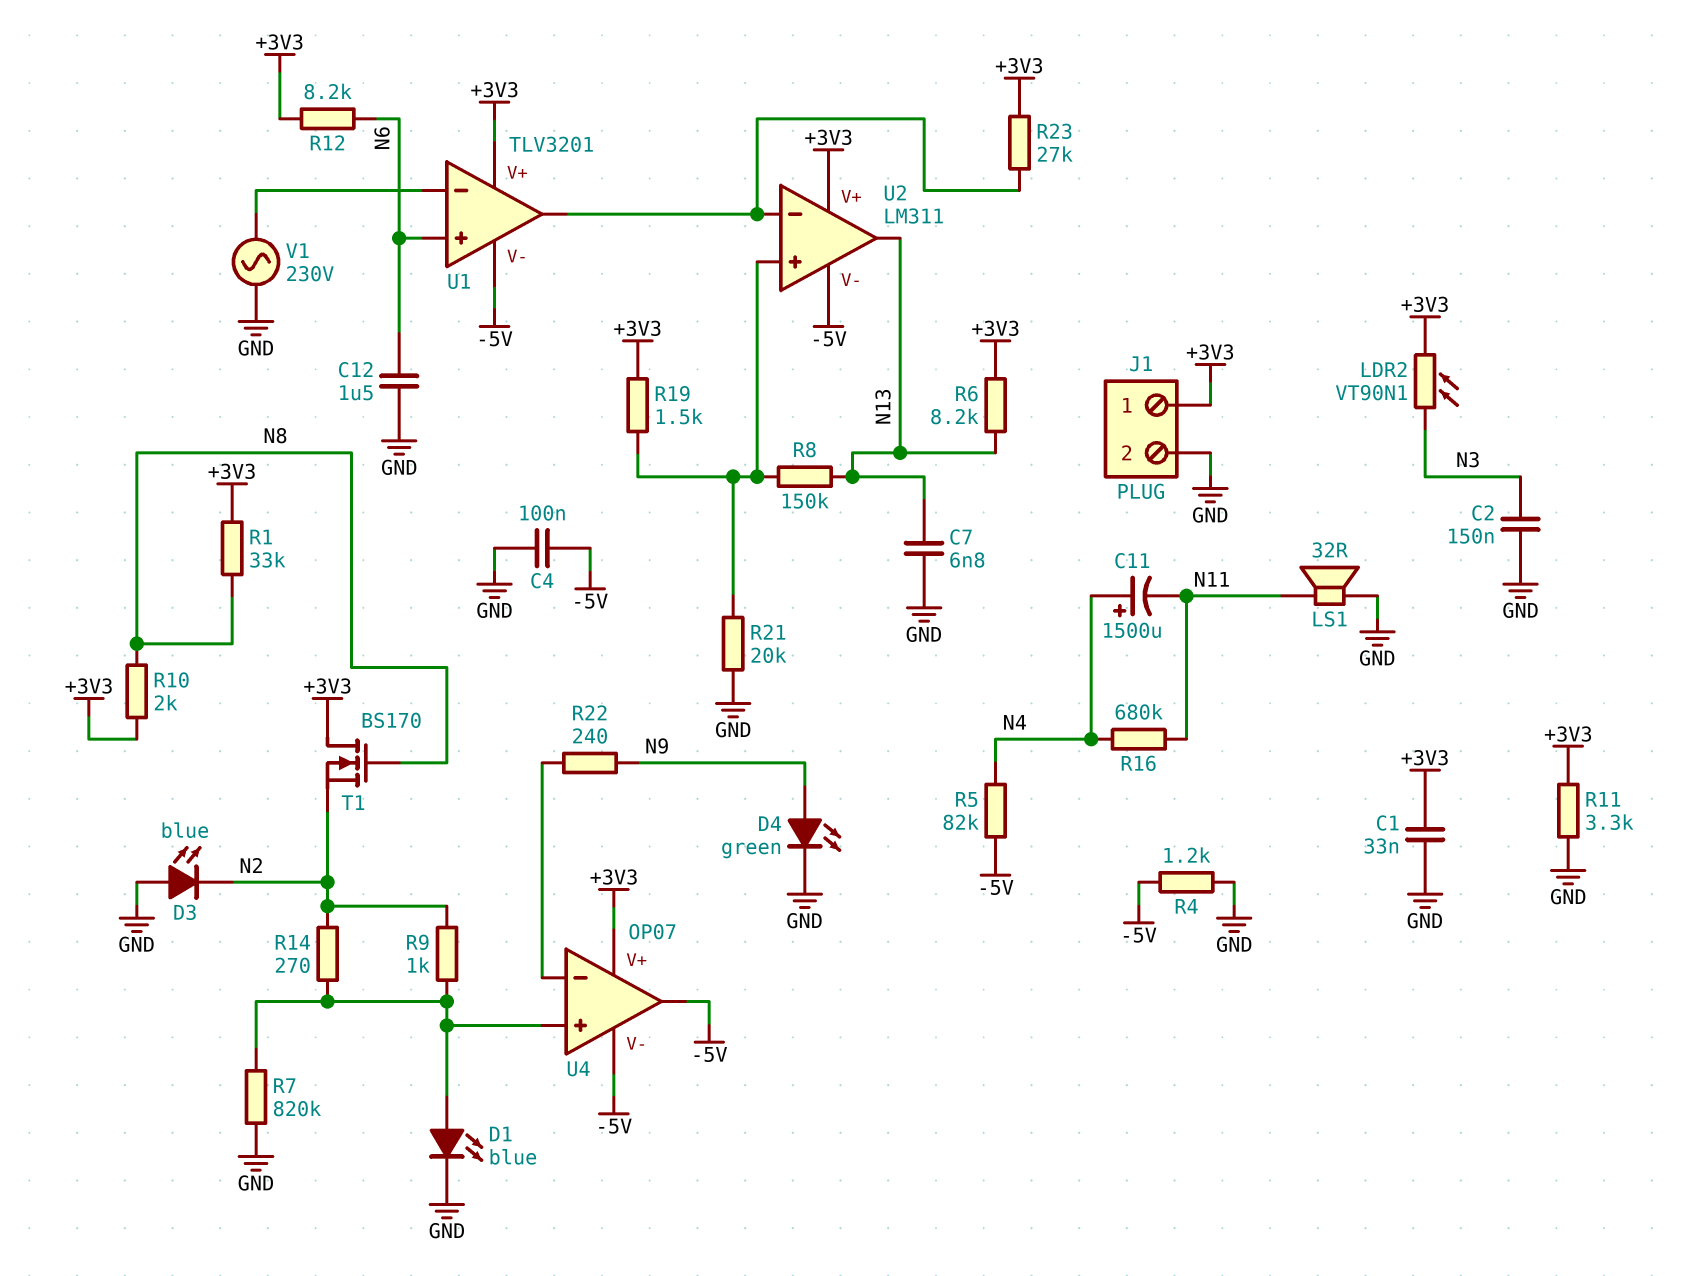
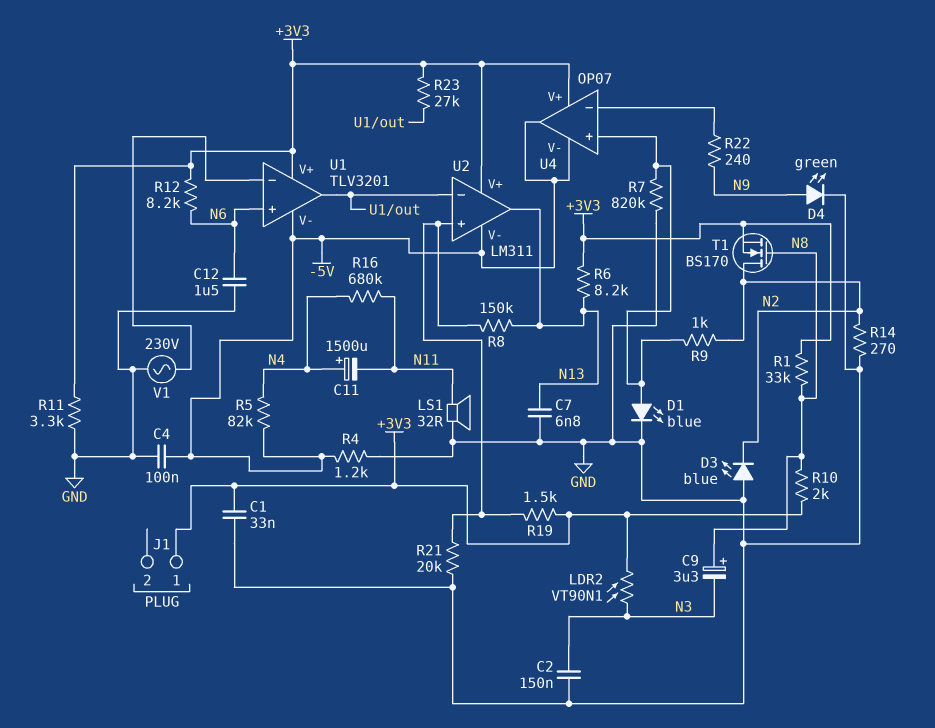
C9: none -> 3.3uF (plus N8, minus N3)
J1 pin 2: GND -> none
R14: 270 (N2, U4/in+) -> 270 (GND, N2)
T1: NMOS BS170 (G N8, D +3V3, S N2) -> NMOS BS170 (G N8, D N2, S +3V3)

